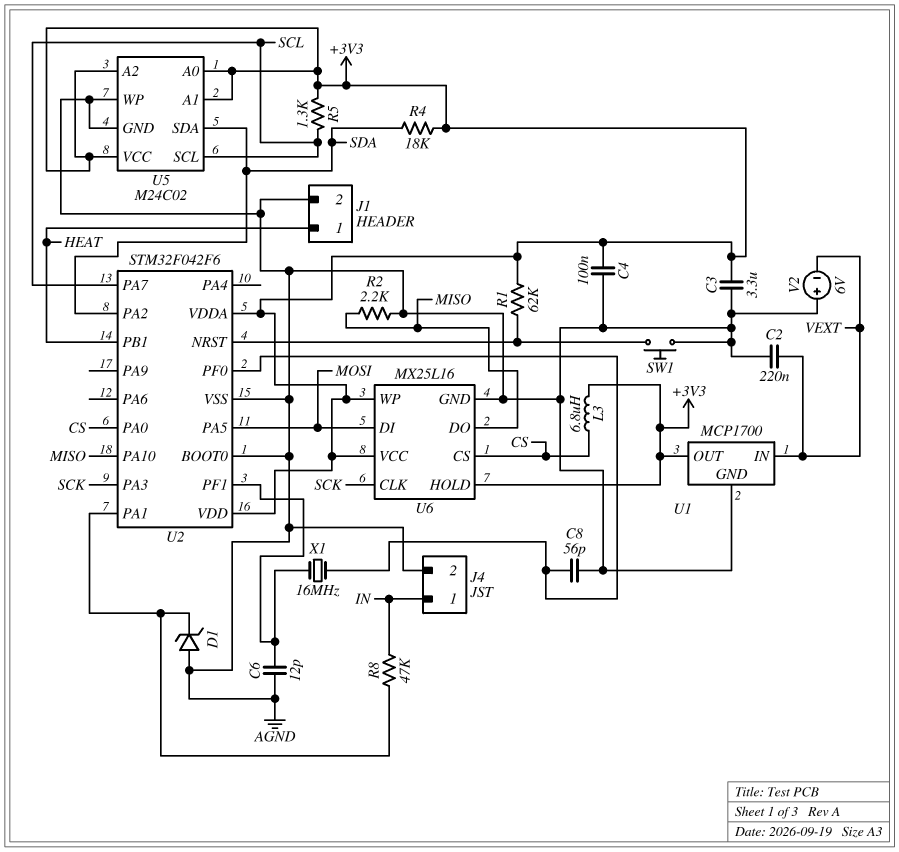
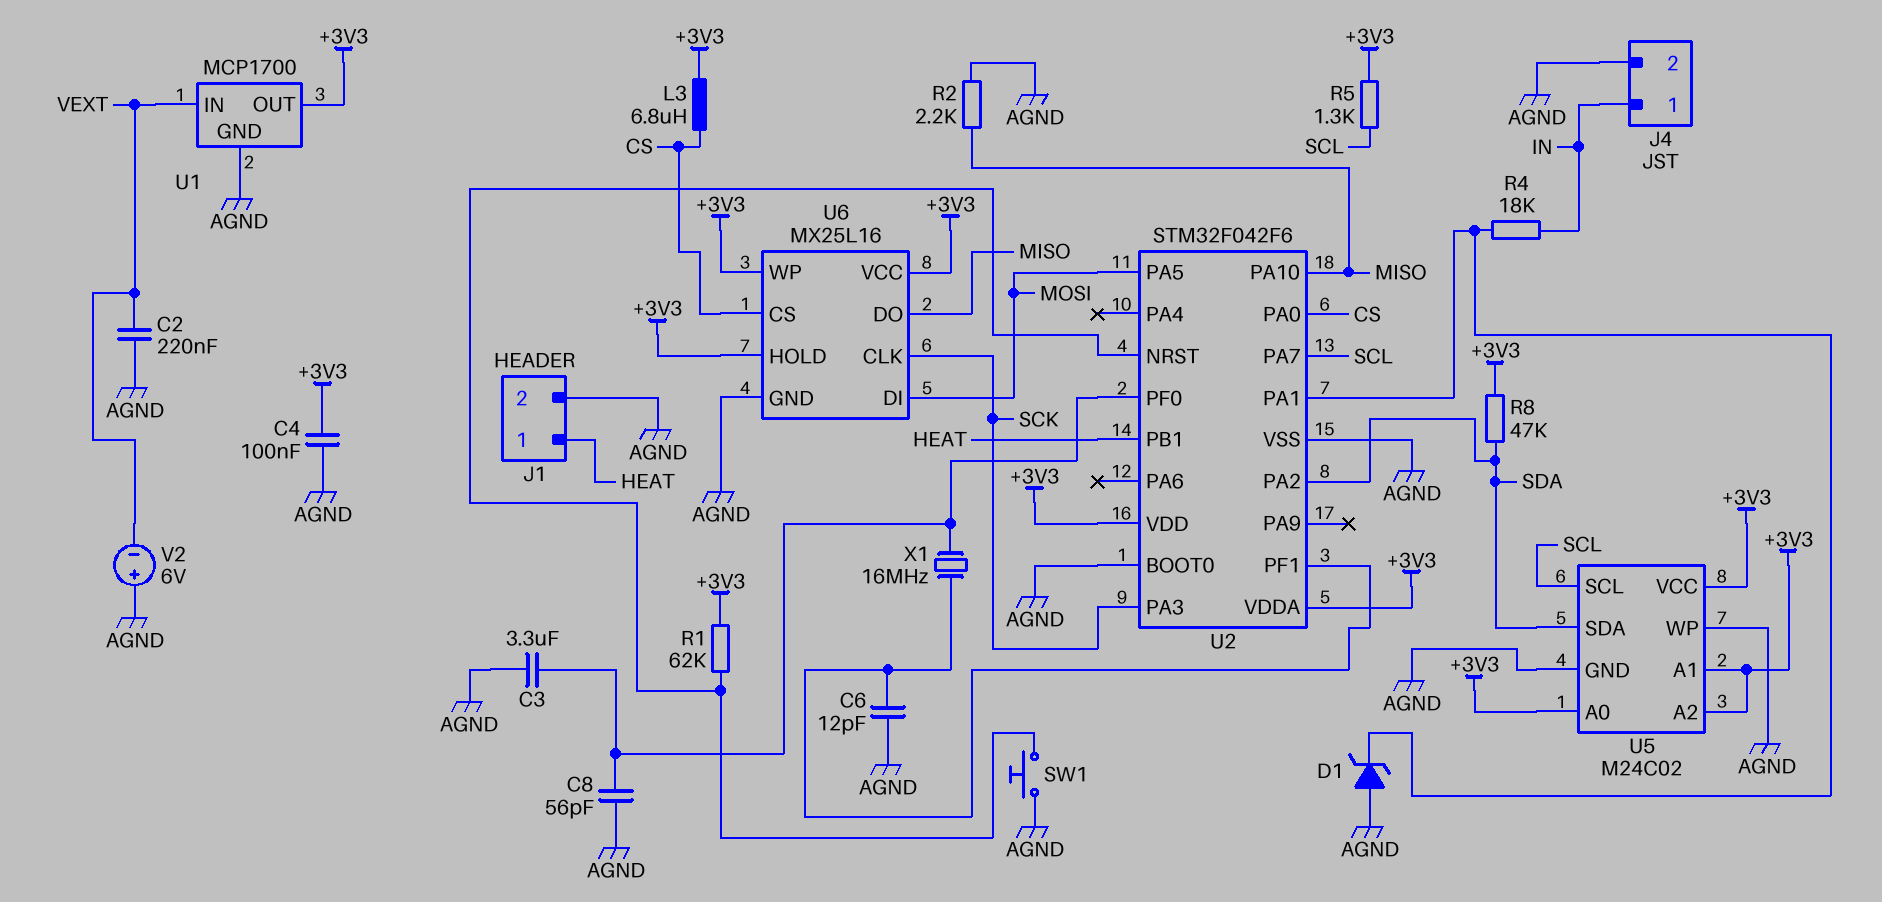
C3: 3.3uF (+3V3, AGND) -> 3.3uF (AGND, U2/PF0)
R4: 18k (+3V3, SDA) -> 18k (IN, U2/PA1)
R8: 47k (IN, U2/PA1) -> 47k (+3V3, SDA)

